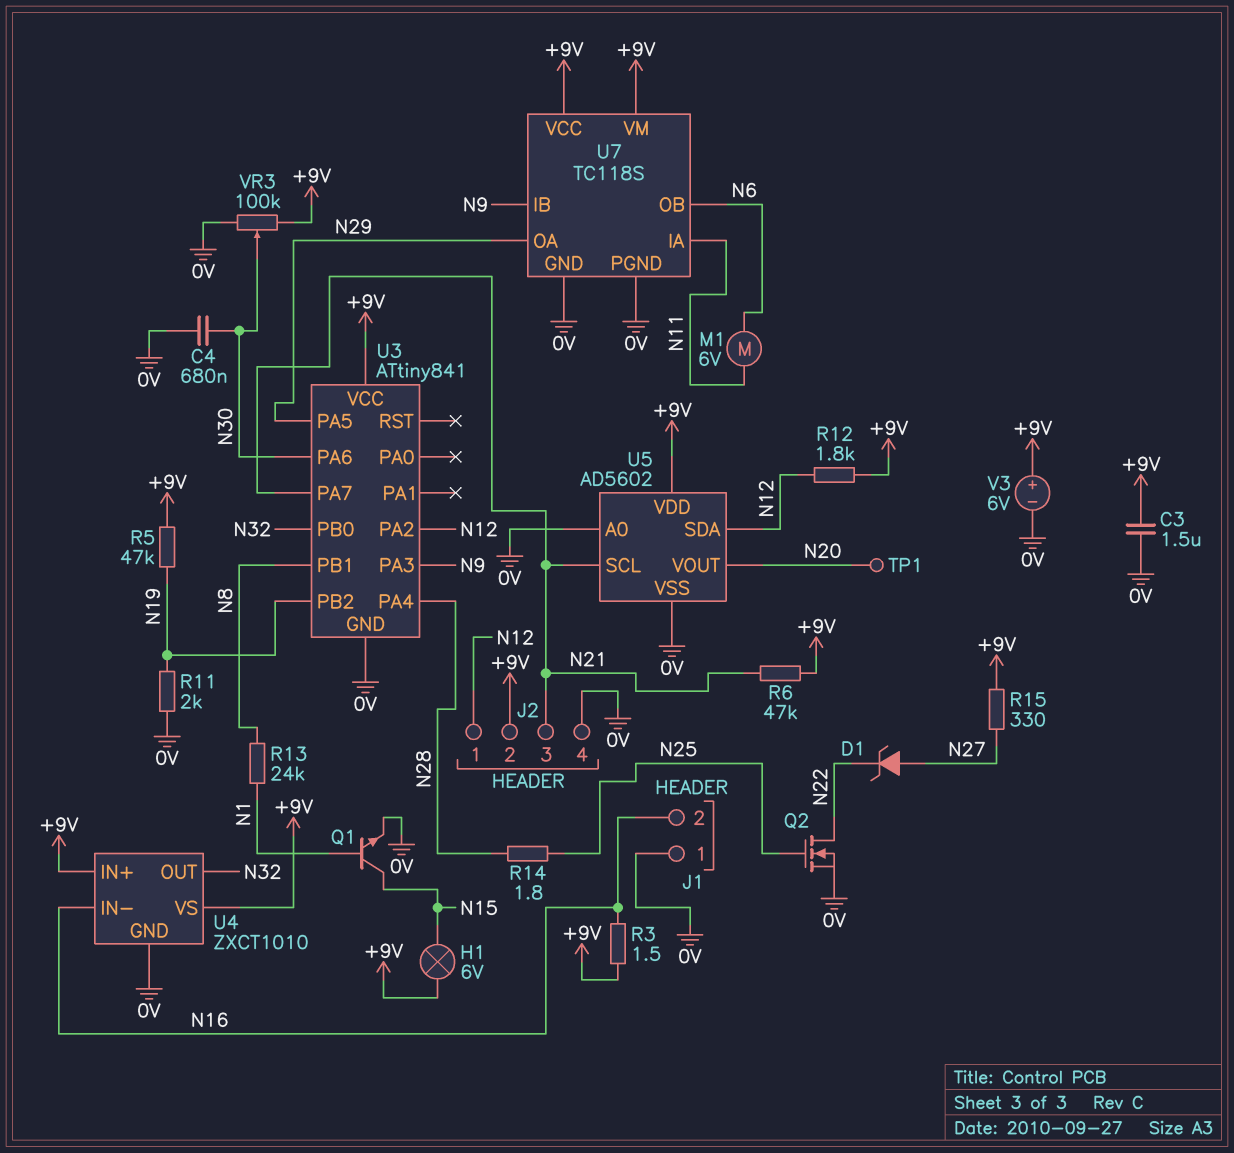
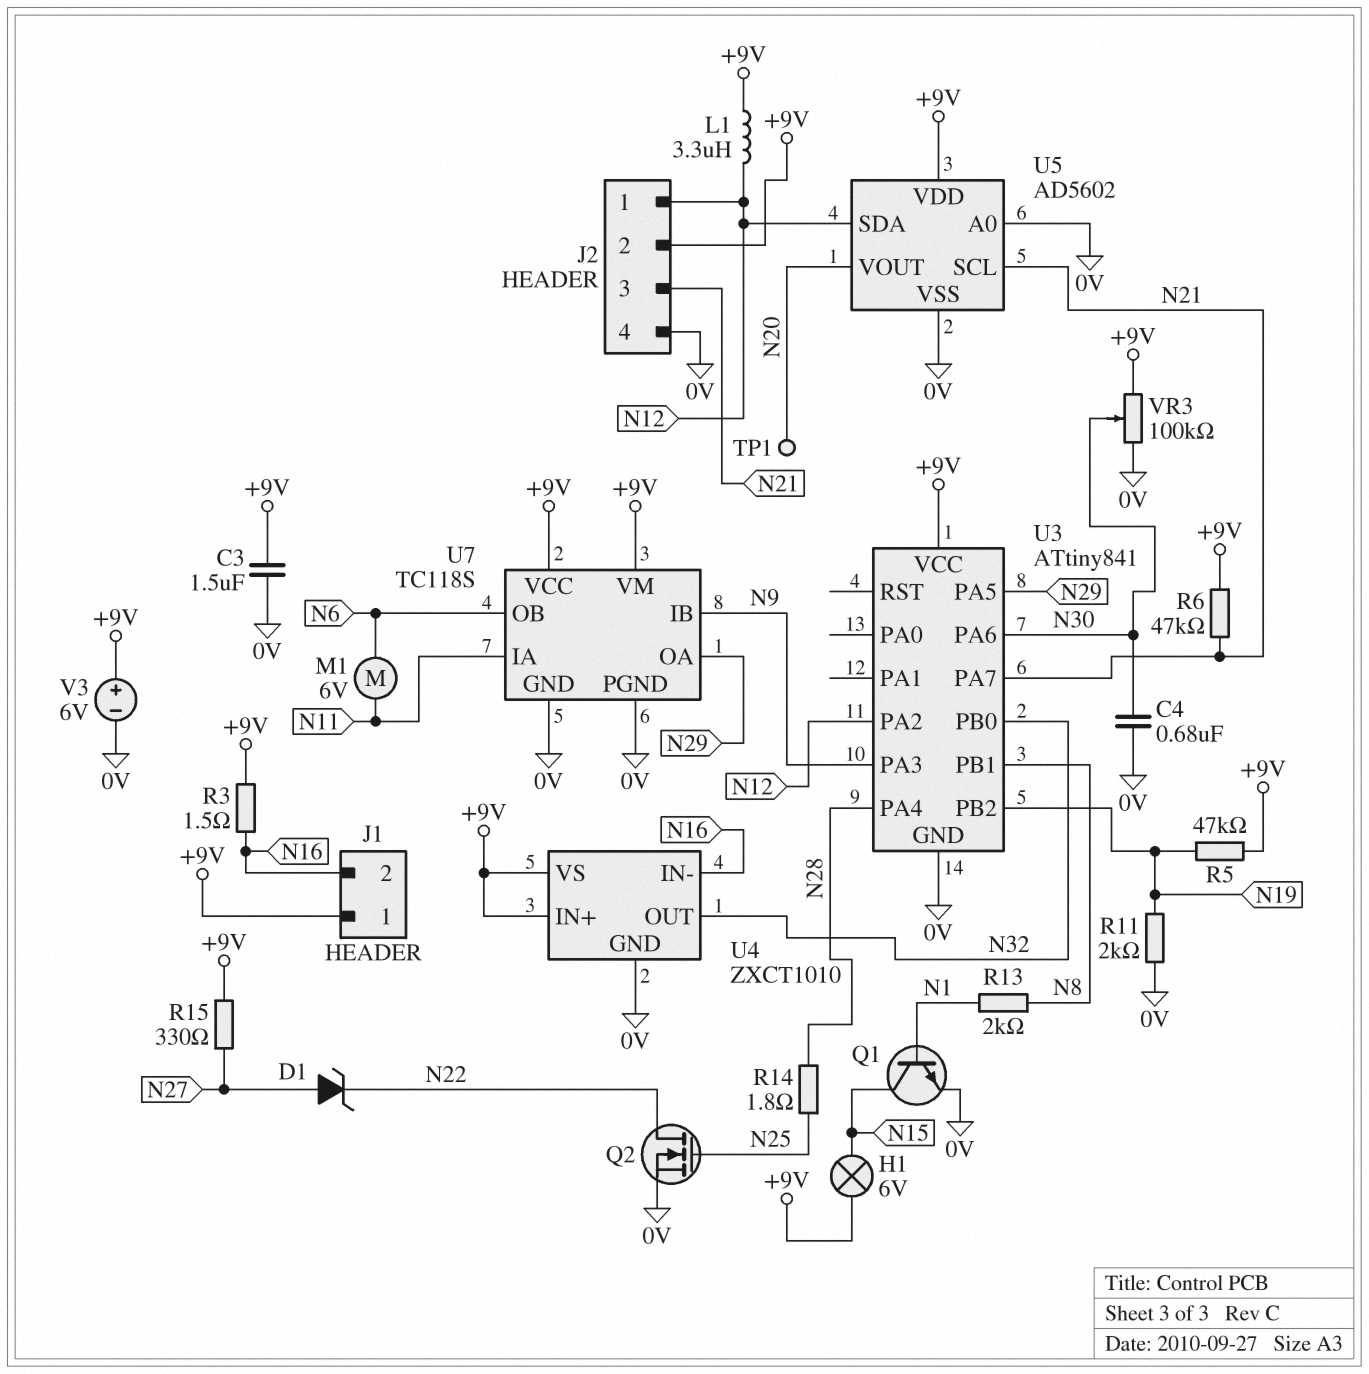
J1 pin 1: 0V -> +9V
L1: none -> 3.3uH (+9V, N12)
R12: 1.8k (+9V, N12) -> none
R13: 24k (N1, N8) -> 2k (N1, N8)

